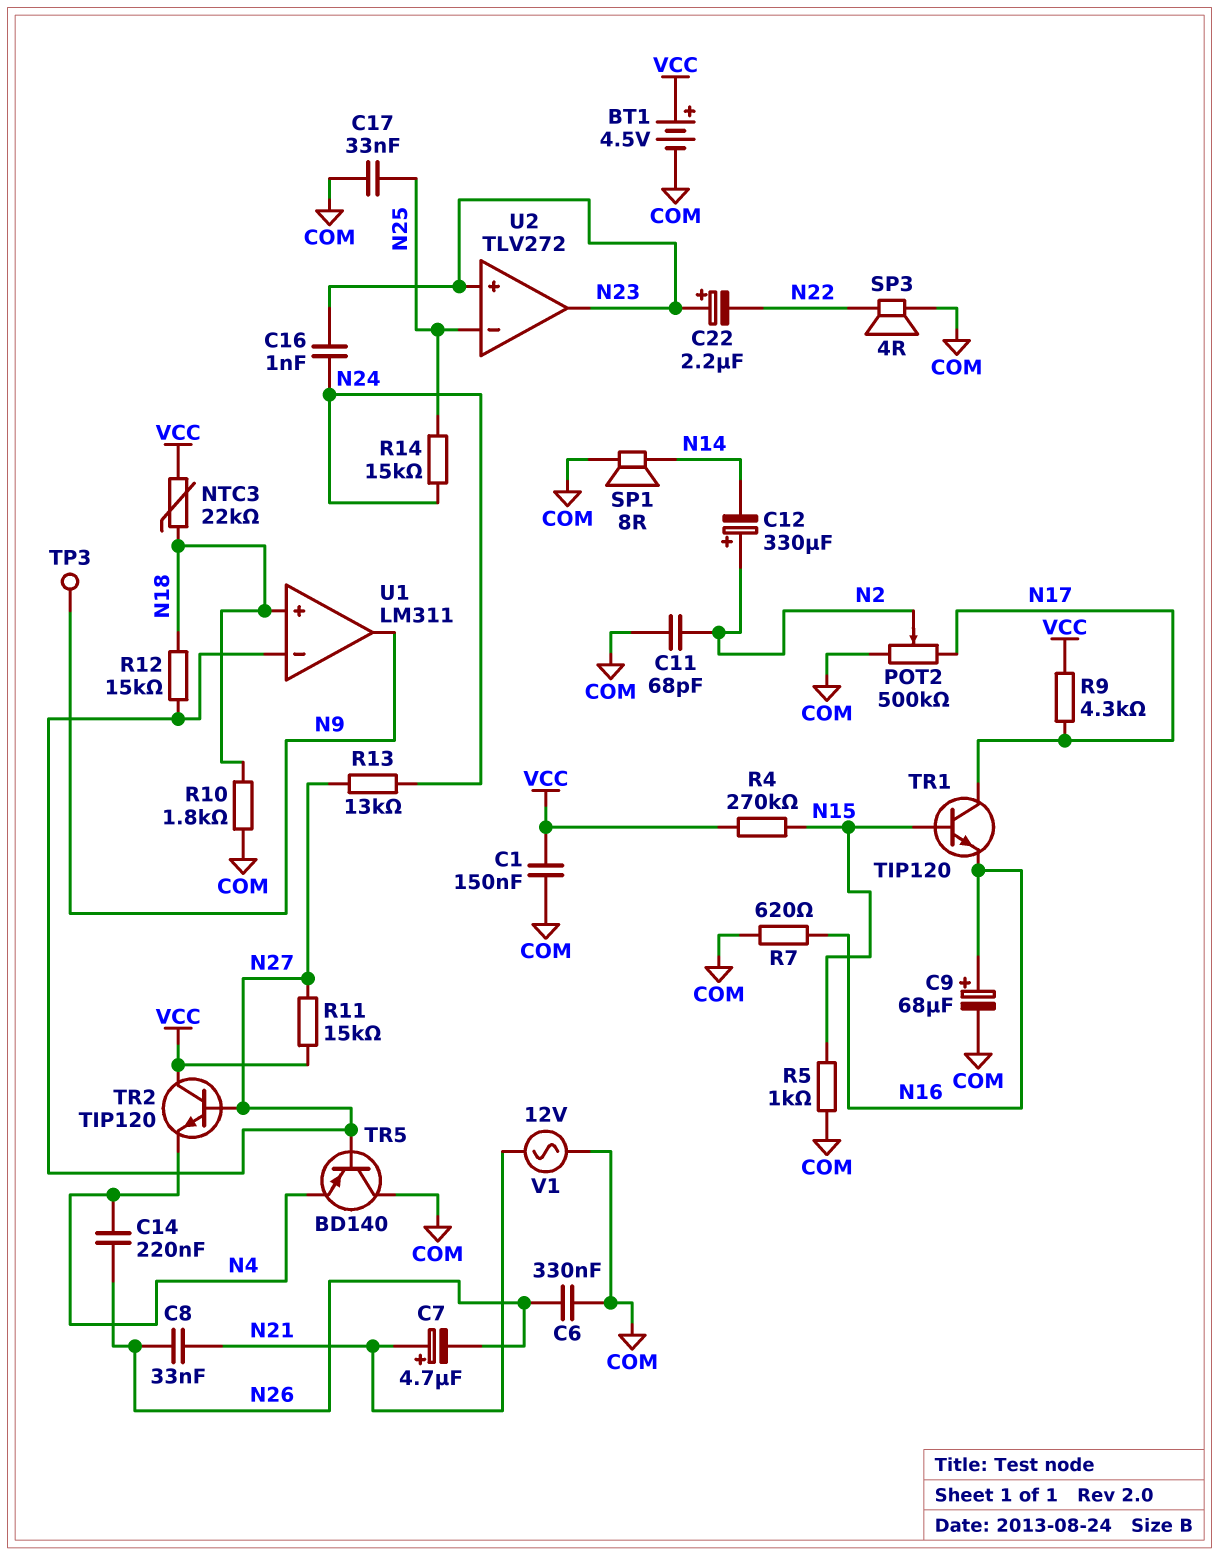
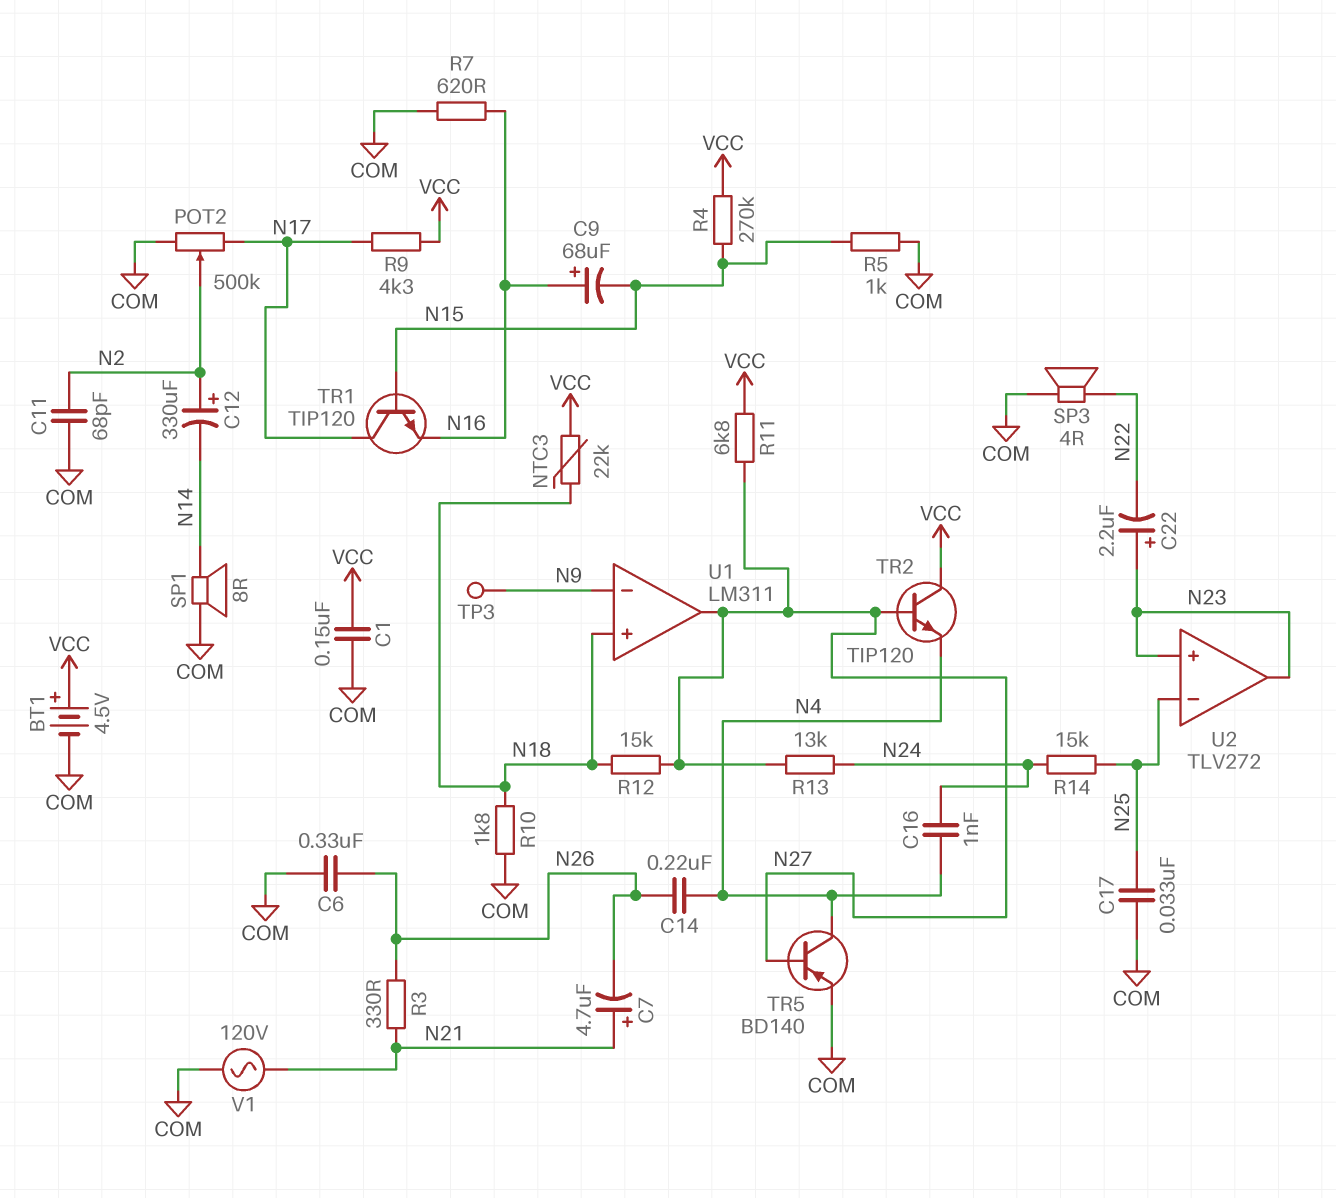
C8: 33nF (N21, N26) -> none
C9: 68uF (plus N16, minus COM) -> 68uF (plus N16, minus N15)
C16: 1nF (N23, N24) -> 1nF (N4, N24)
R3: none -> 330 (N21, N26)
R11: 15k (N27, VCC) -> 6.8k (N27, VCC)
TR5: PNP BD140 (B N27, C COM, E N4) -> PNP BD140 (B N27, C N4, E COM)
U1 pin in-: N27 -> N9
U1 pin out: N9 -> N27
V1: AC 12V (COM, N21) -> AC 120V (COM, N21)

